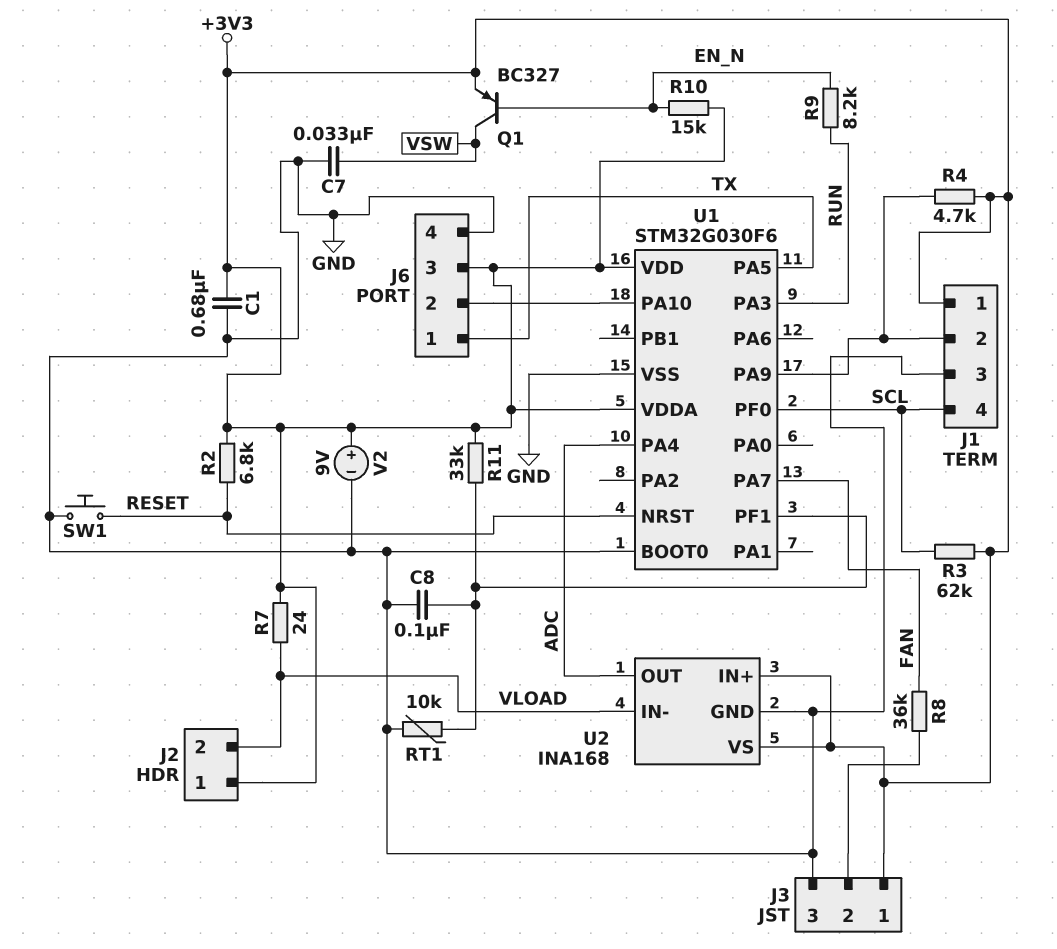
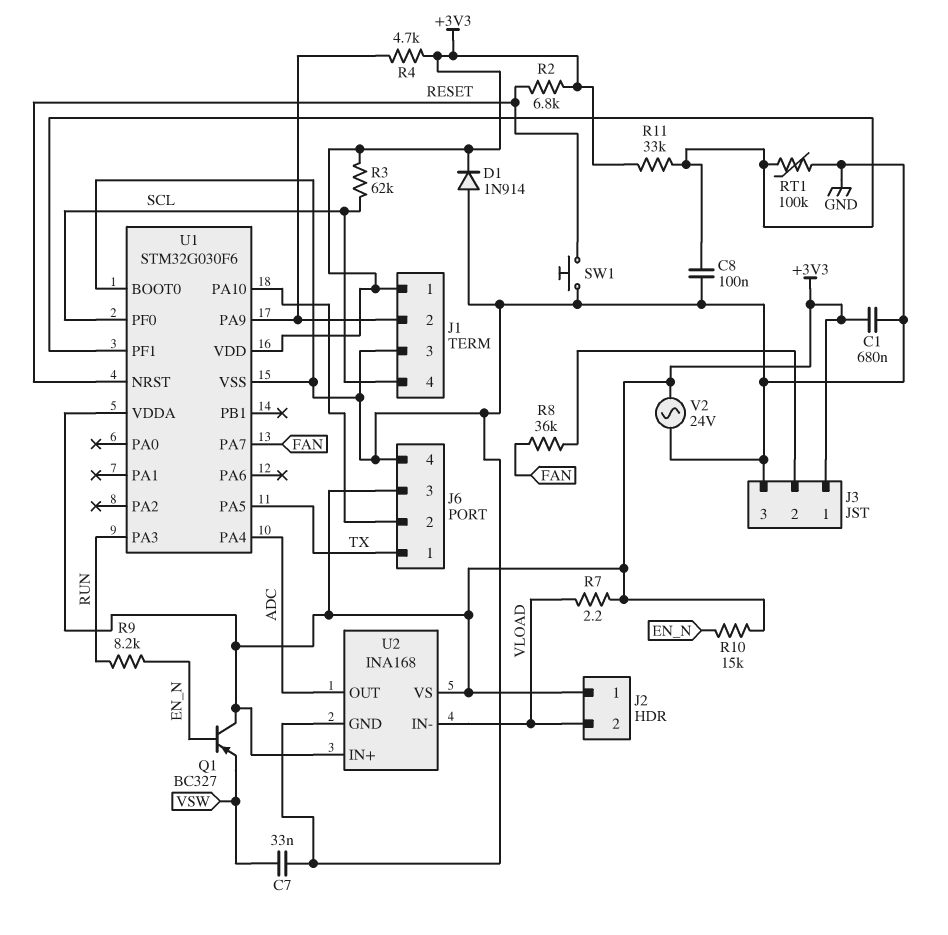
D1: none -> diode 1N914 (A GND, K +3V3)
Q1: PNP BC327 (B EN_N, C VSW, E +3V3) -> PNP BC327 (B EN_N, C +3V3, E VSW)
R7: 24 (+3V3, VLOAD) -> 2.2 (+3V3, VLOAD)
RT1: 10k (GND, U1/PF1) -> 100k (GND, U1/PF1)
V2: 9V (plus +3V3, minus GND) -> AC 24V (+3V3, GND)

